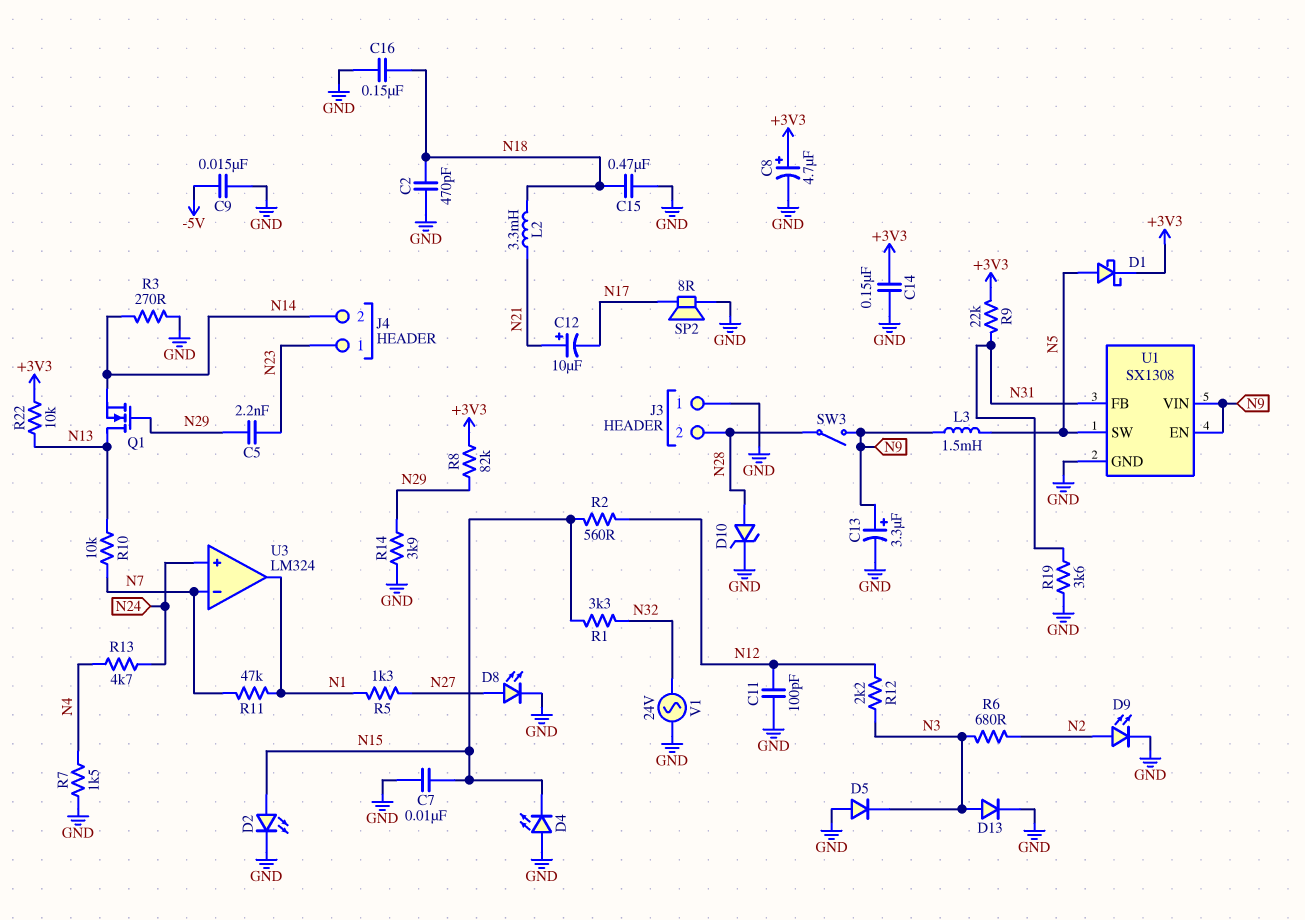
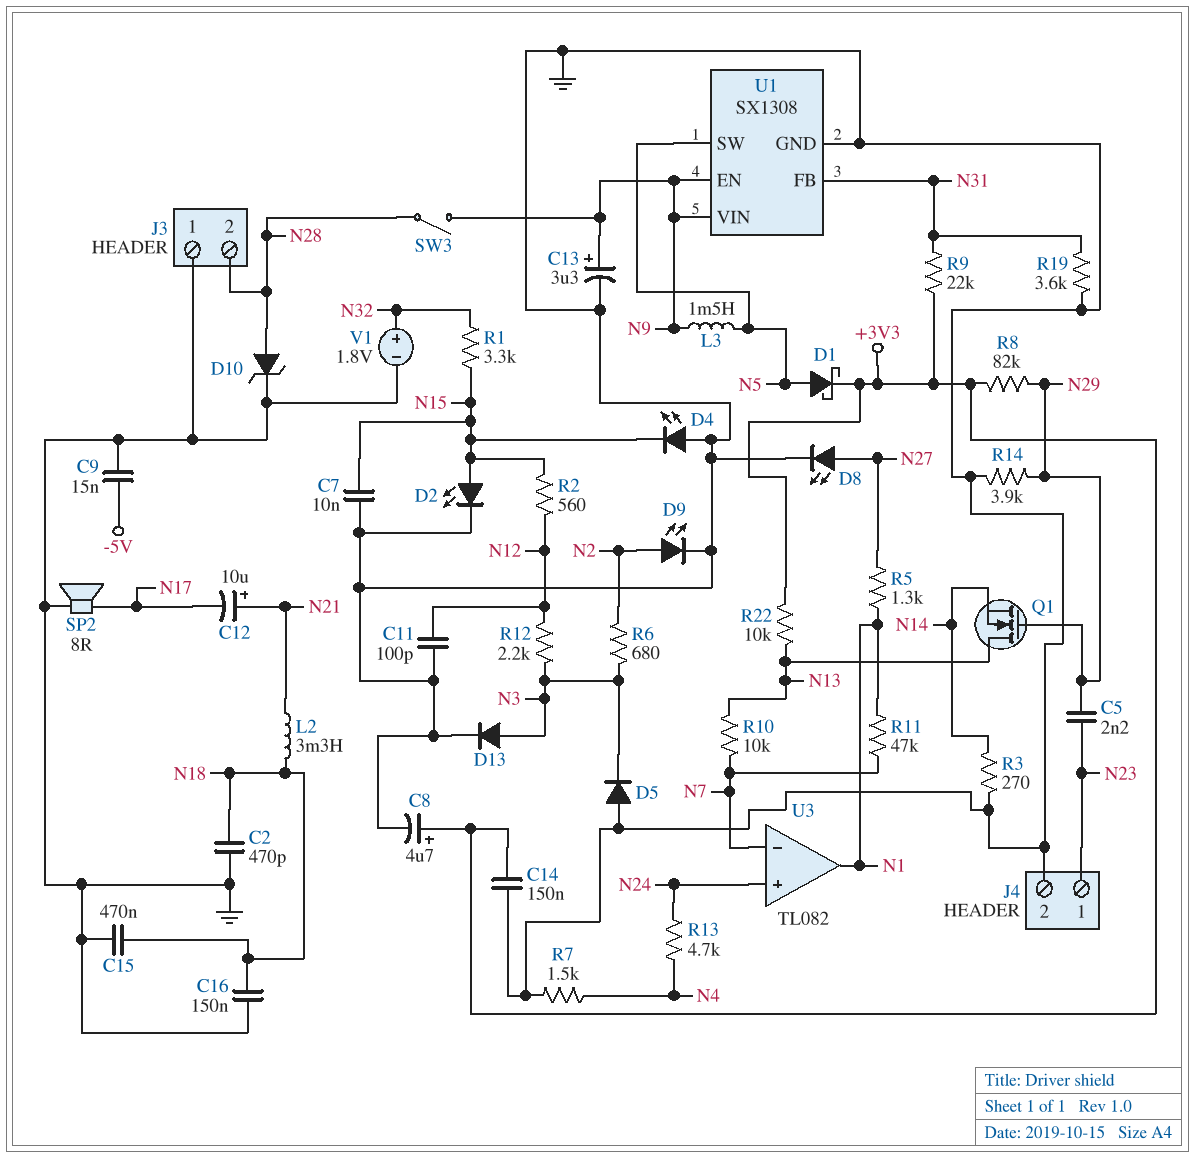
J4 pin 2: N14 -> GND
U3: LM324 -> TL082
V1: AC 24V (GND, N32) -> 1.8V (plus N32, minus GND)

